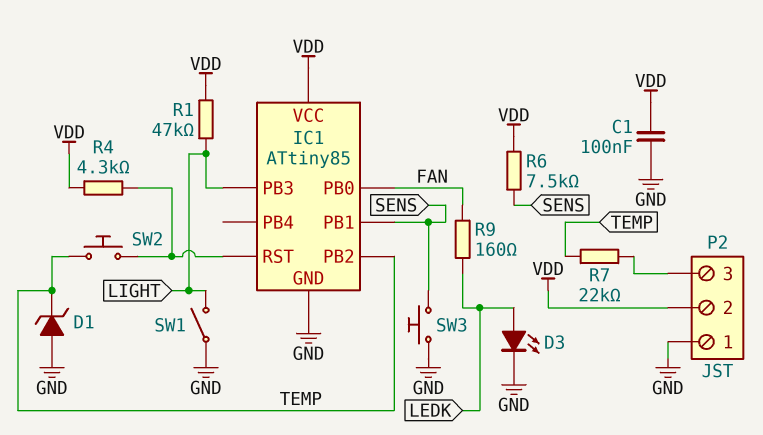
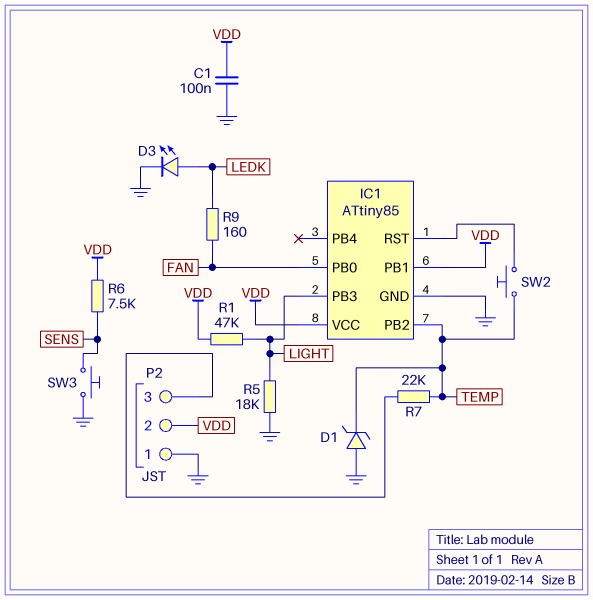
IC1 pin PB1: SENS -> VDD
R4: 4.3k (IC1/RST, VDD) -> none
R5: none -> 18k (GND, LIGHT)
SW1: switch (GND, LIGHT) -> none

